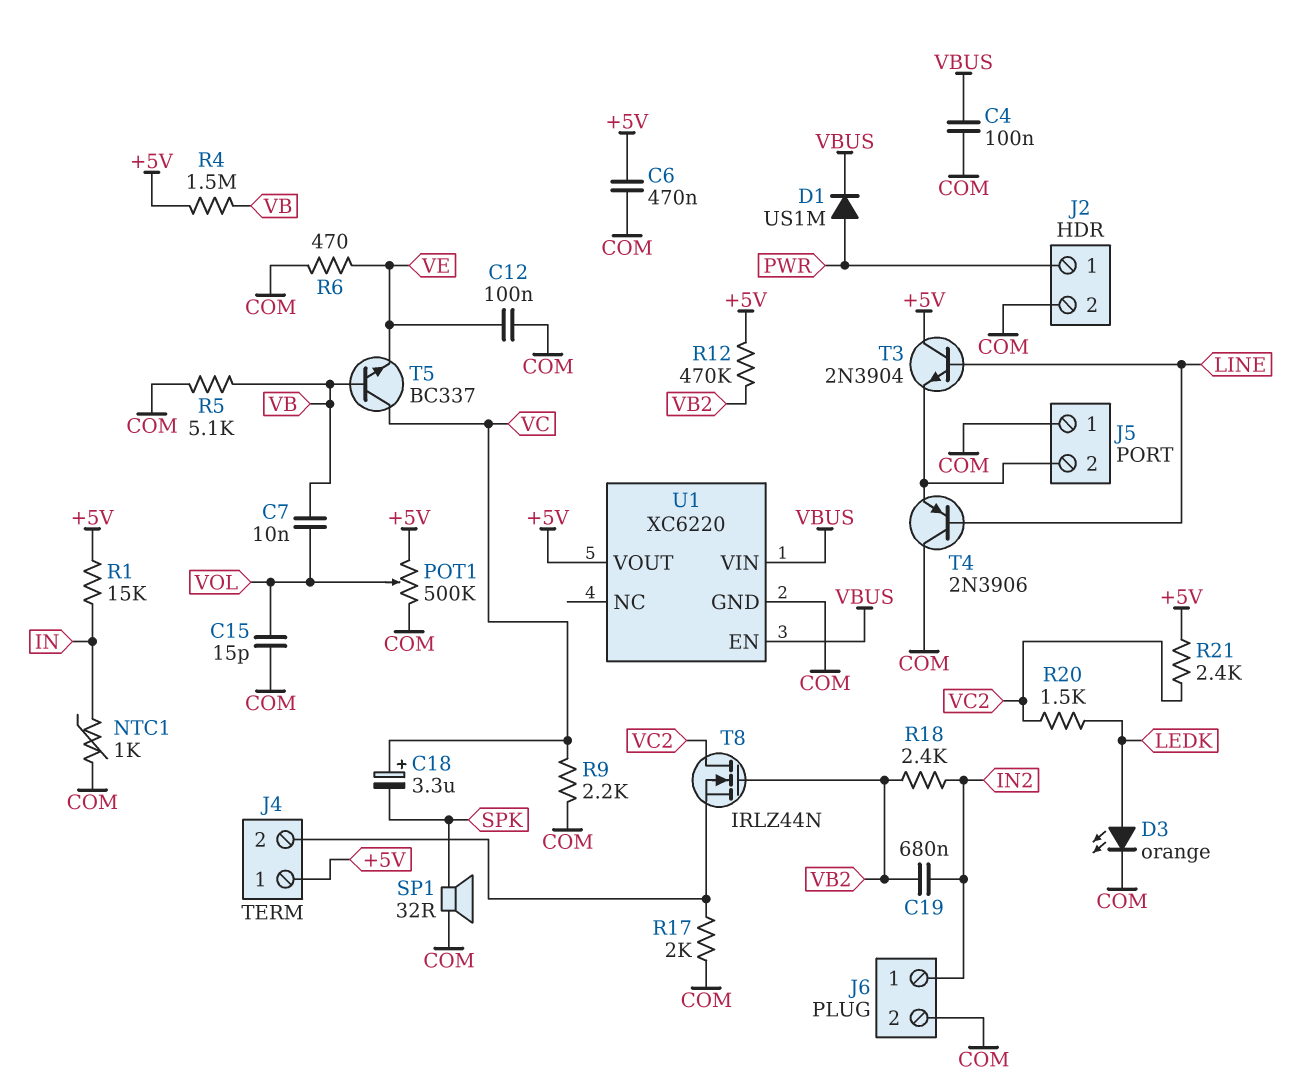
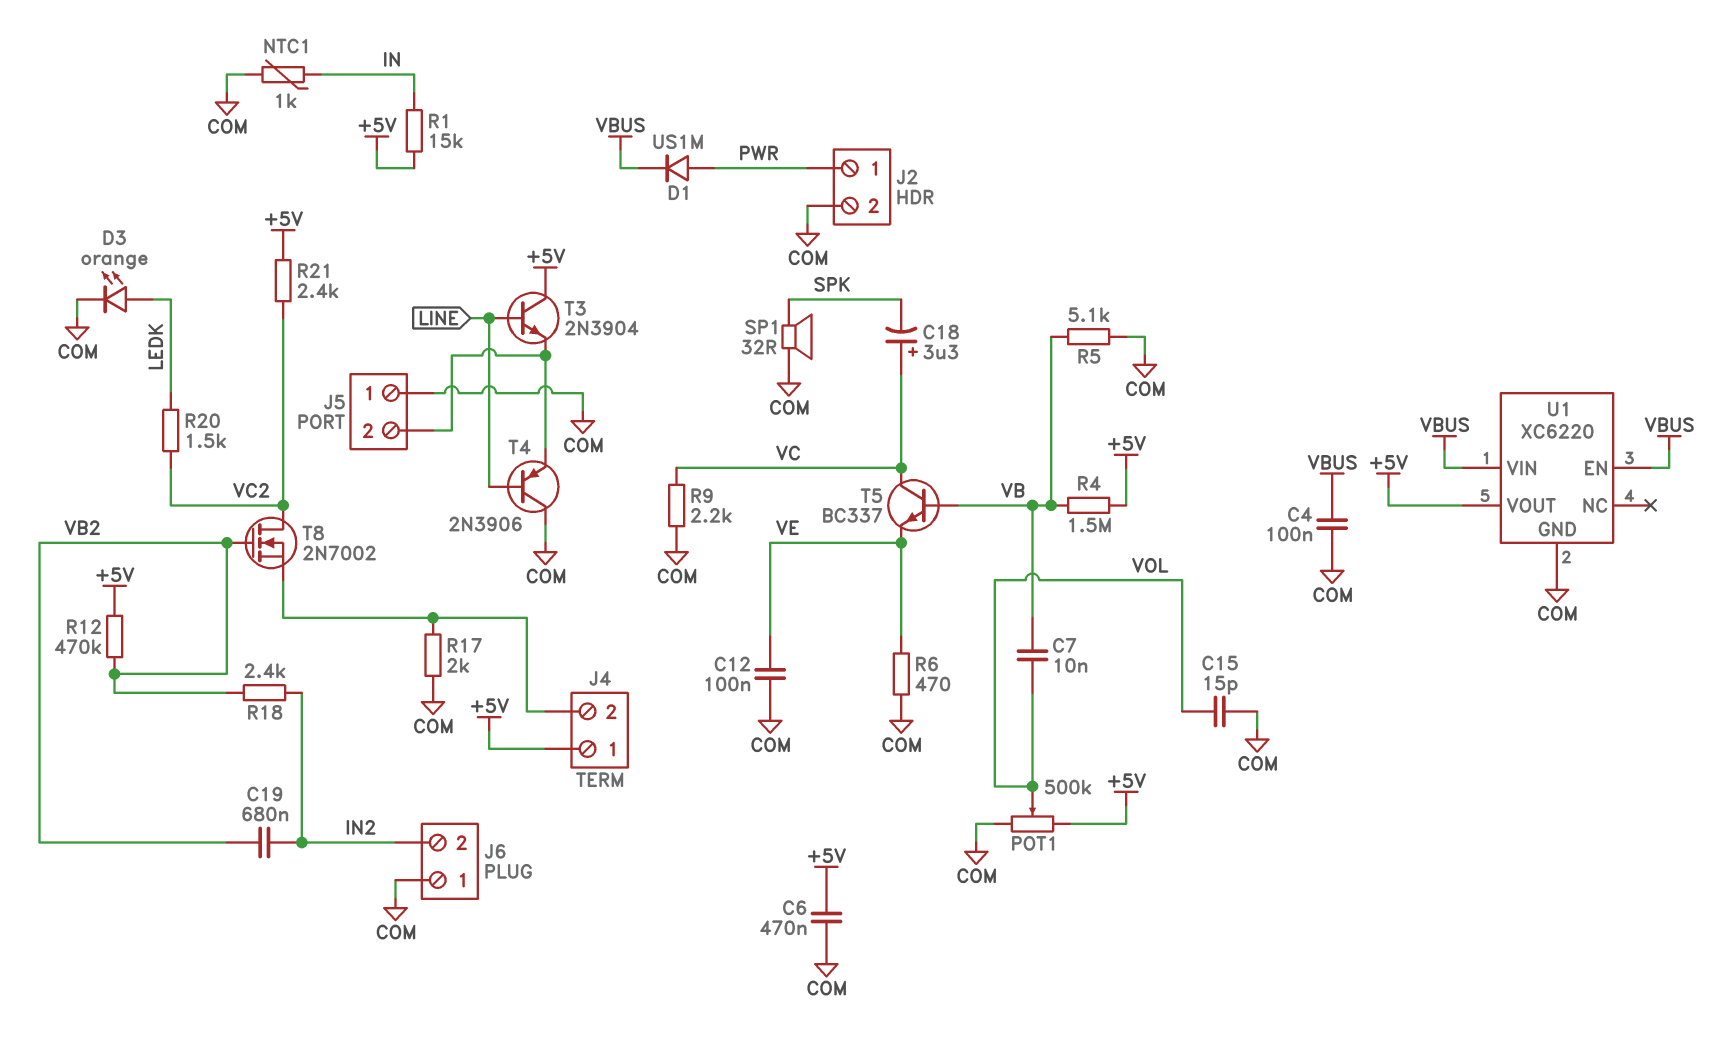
J6 pin 1: IN2 -> COM
J6 pin 2: COM -> IN2
T8: NMOS IRLZ44N (G VB2, D VC2, S J4/2) -> NMOS 2N7002 (G VB2, D VC2, S J4/2)

